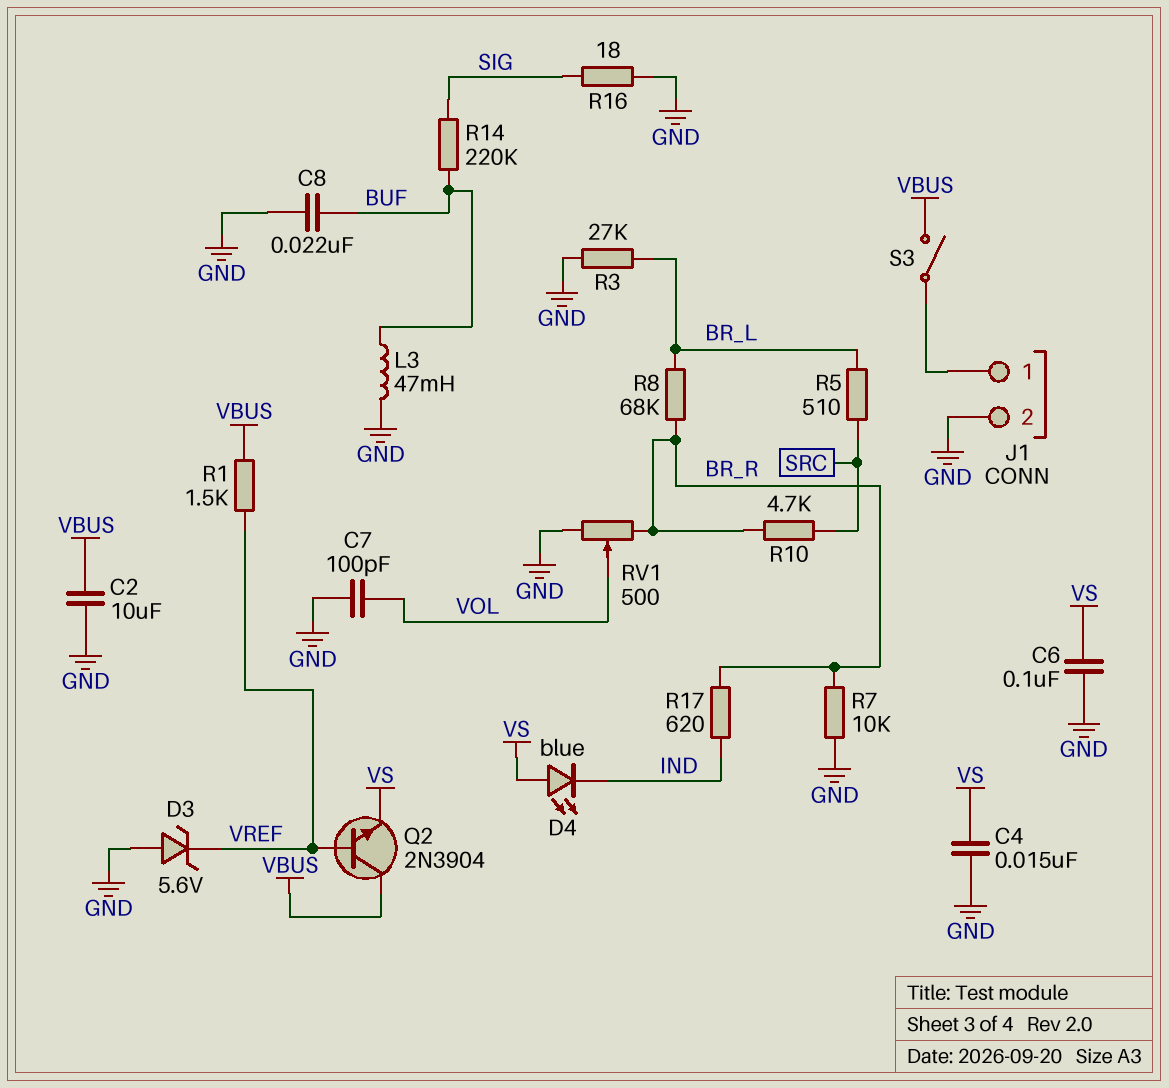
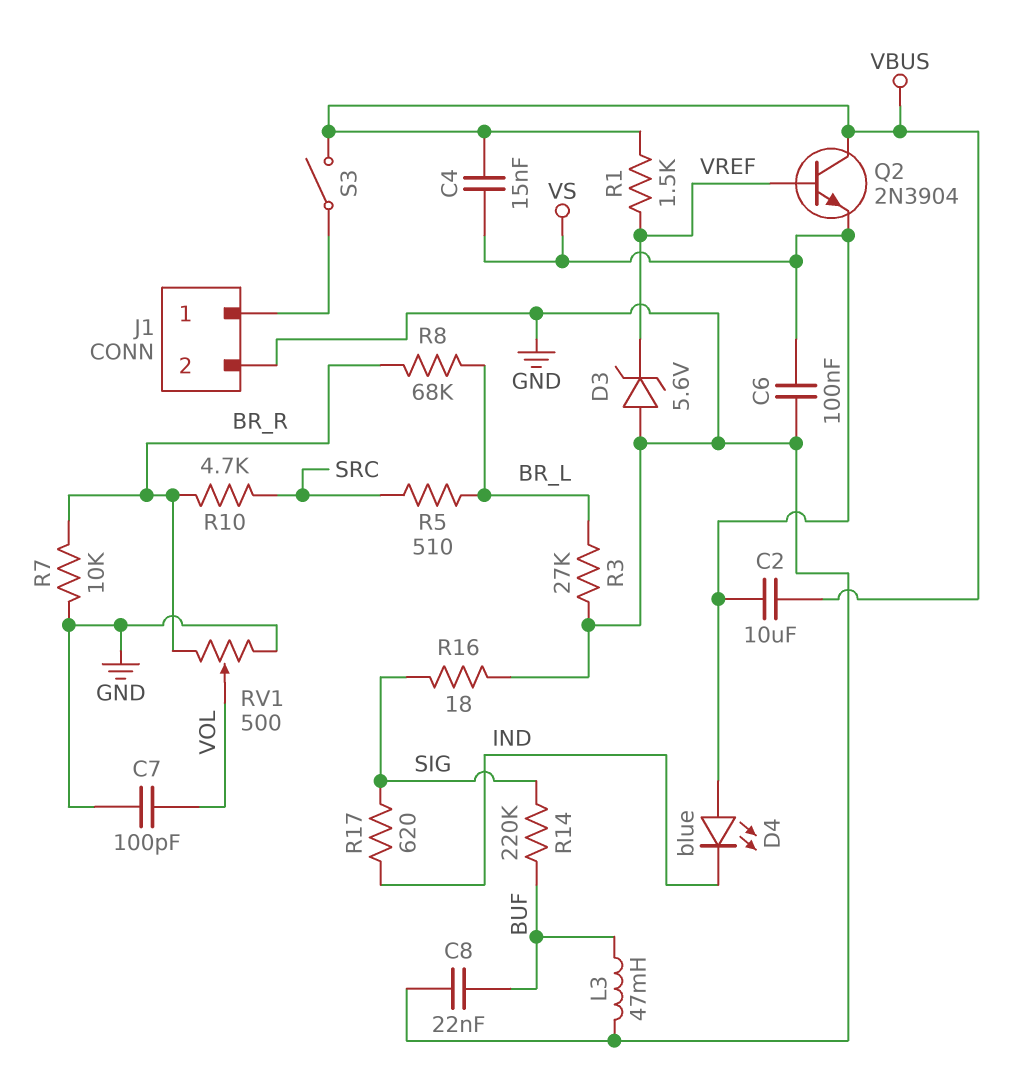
C2: 10uF (GND, VBUS) -> 10uF (VBUS, VS)
C4: 15nF (GND, VS) -> 15nF (VBUS, VS)
R17: 620 (BR_R, IND) -> 620 (IND, SIG)

